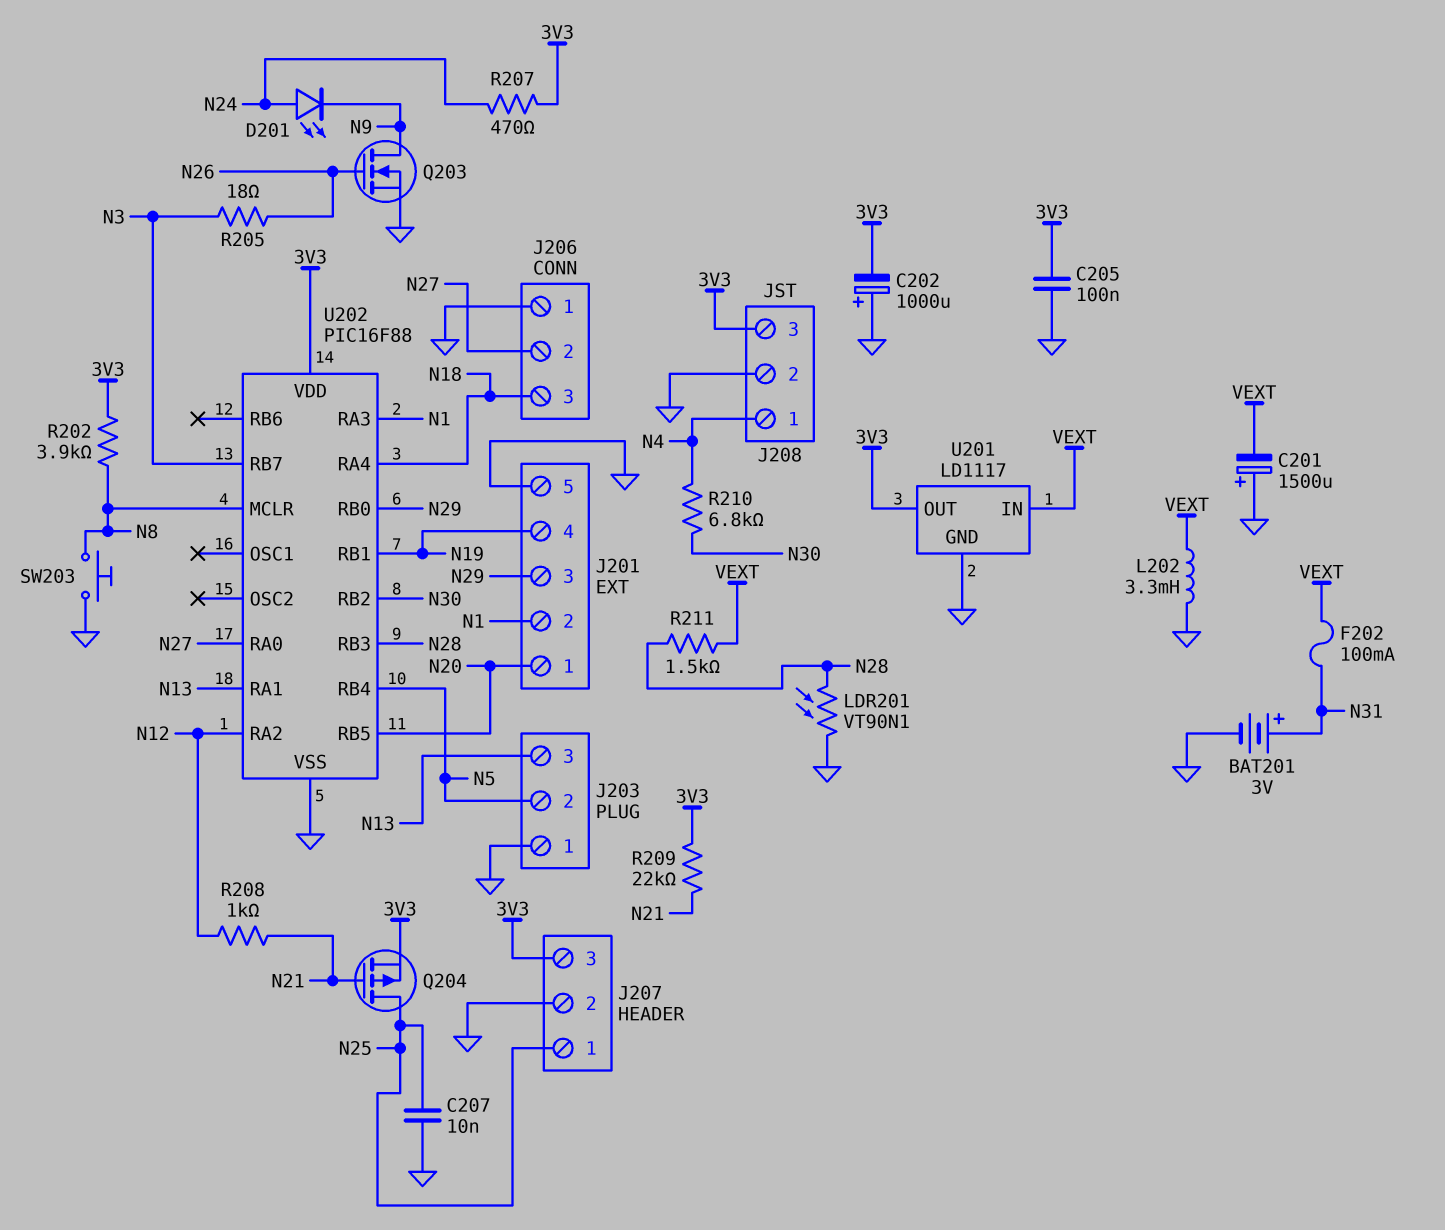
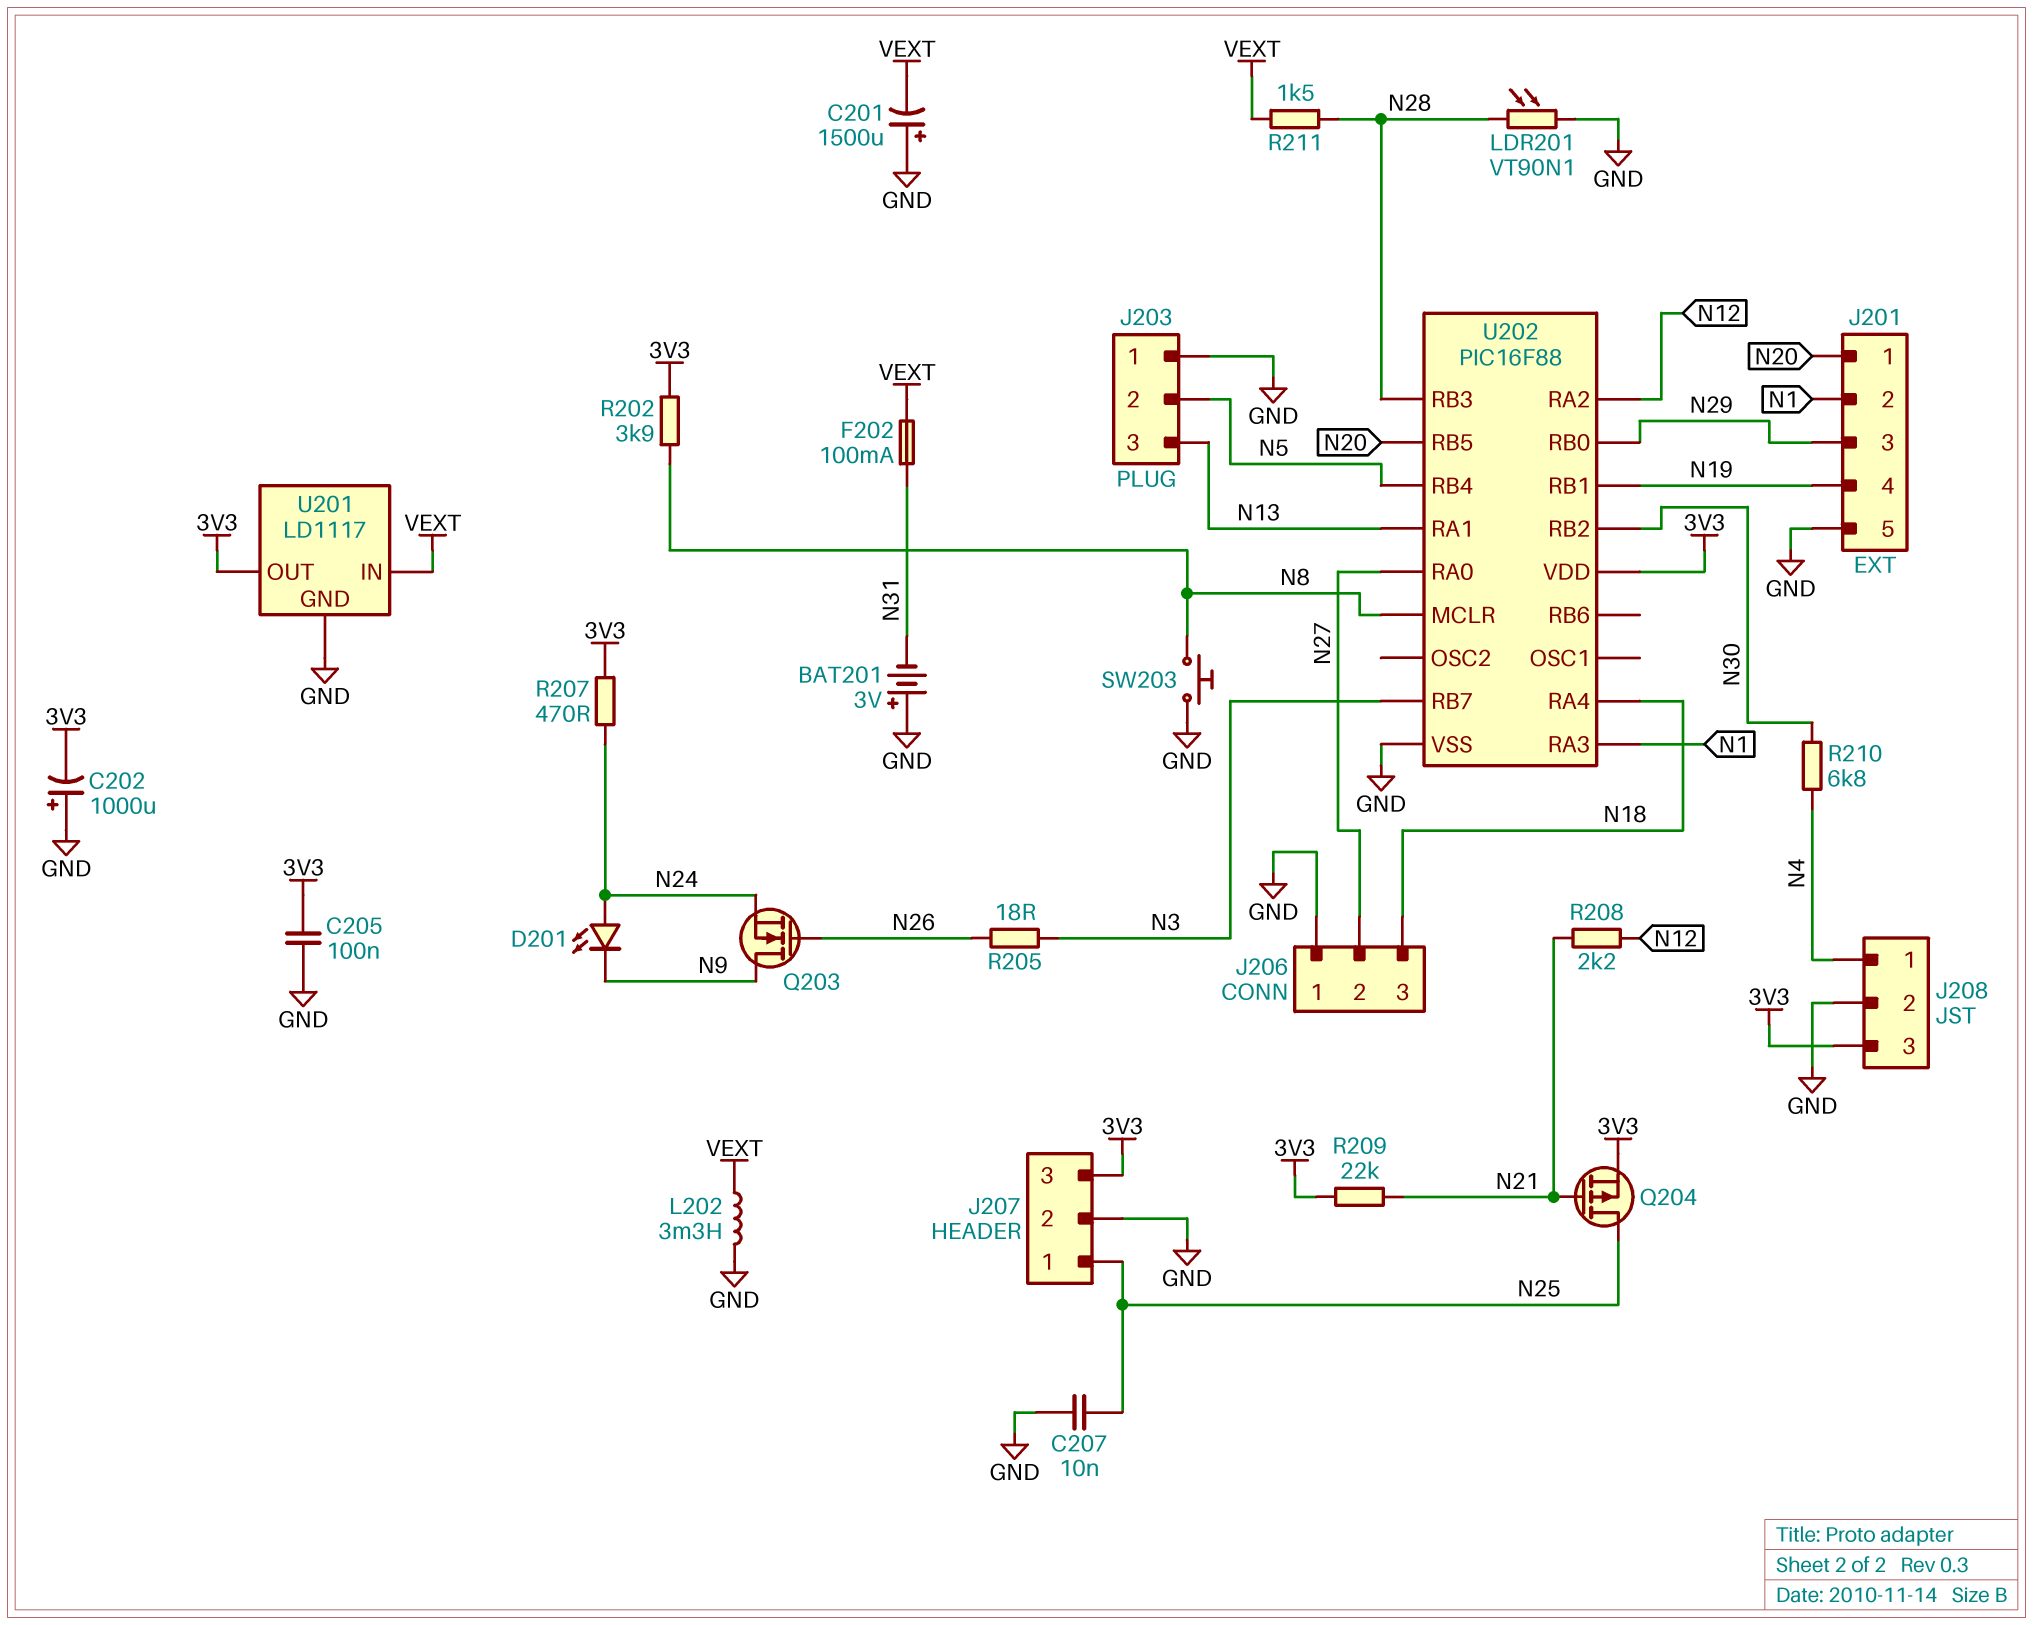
BAT201: 3V (plus N31, minus GND) -> 3V (plus GND, minus N31)
Q203: NMOS (G N26, D N9, S GND) -> NMOS (G N26, D N9, S N24)
R208: 1k (N12, N21) -> 2.2k (N12, N21)

